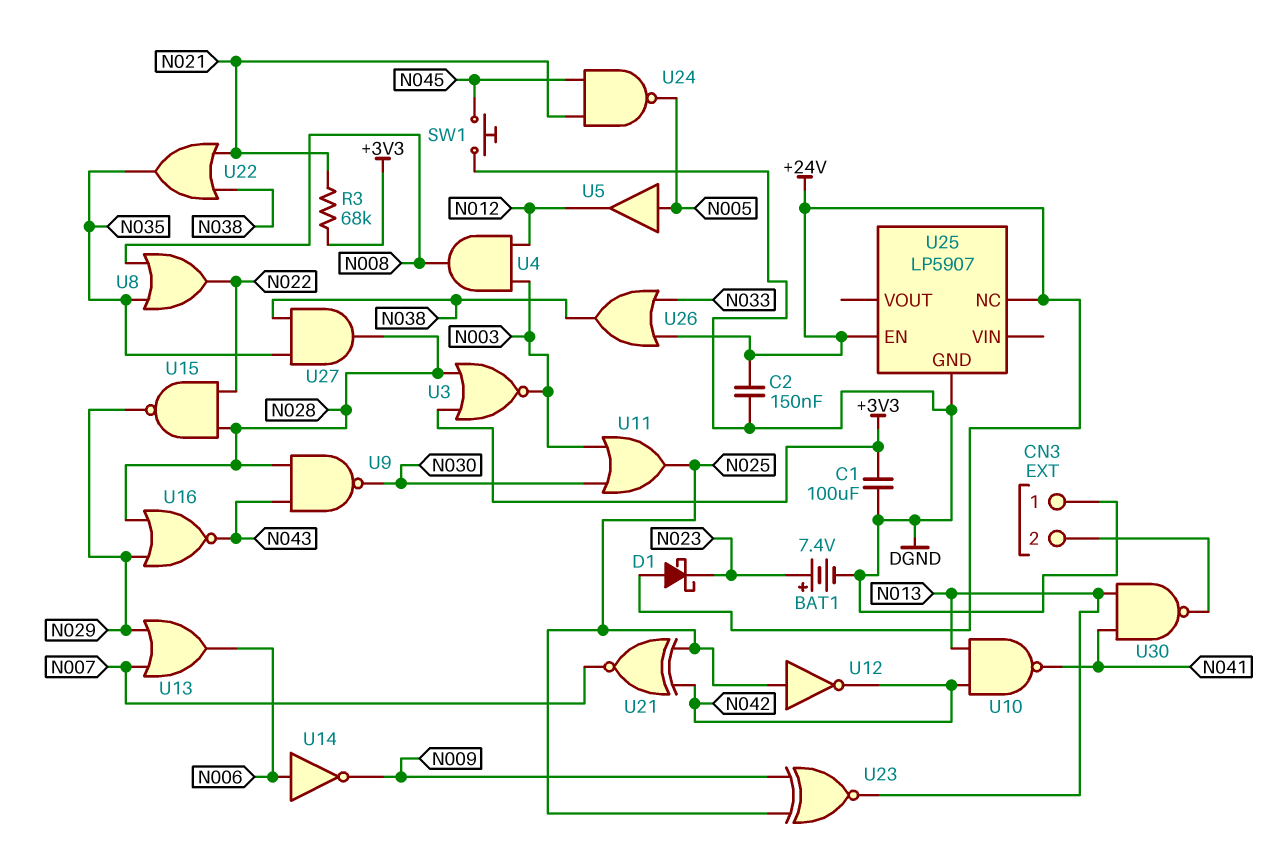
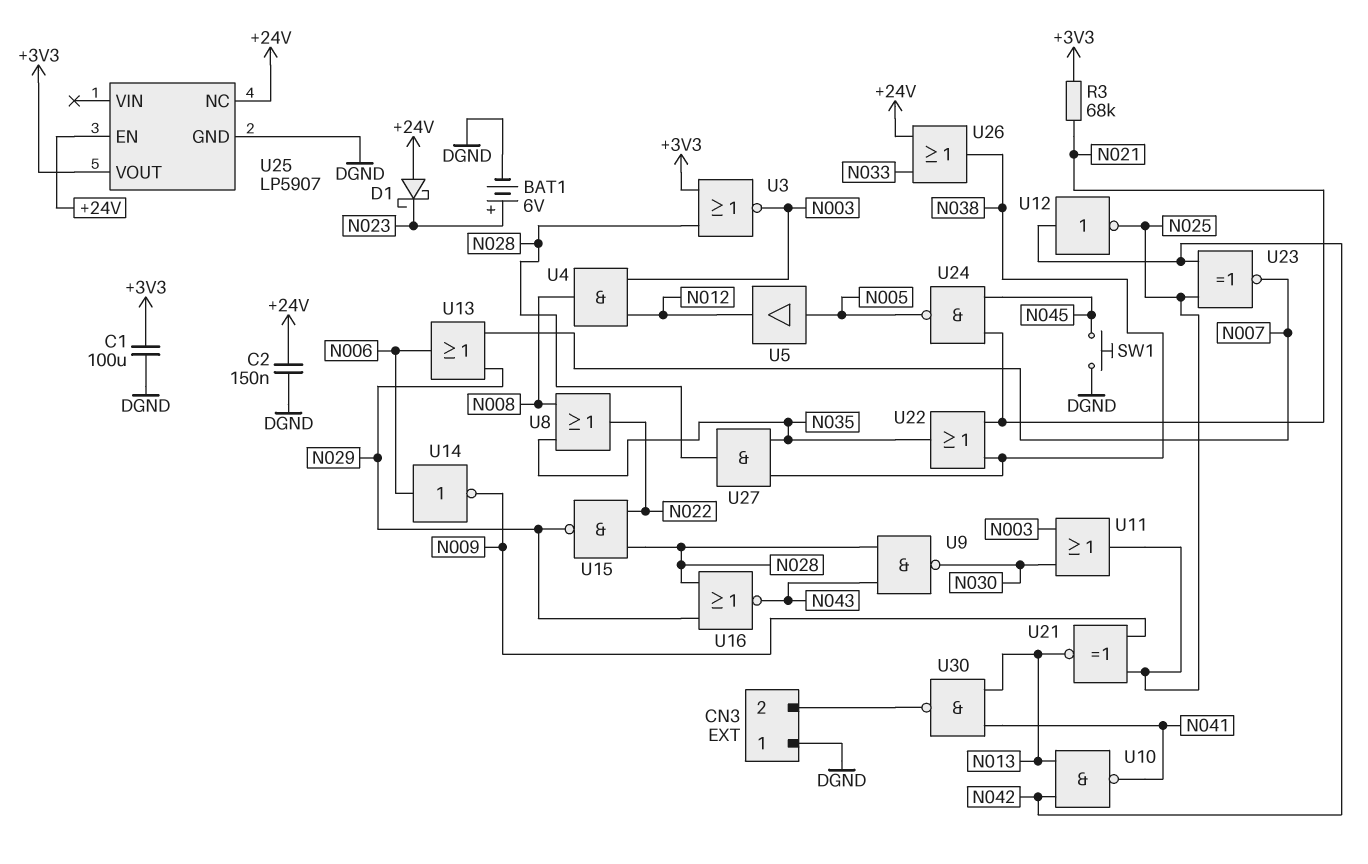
BAT1: 7.4V (plus N023, minus DGND) -> 6V (plus N023, minus DGND)
U12: NOT (in N025, out N042) -> NOT (in N042, out N025)
U21: XNOR (in N025, in N042, out N007) -> XNOR (in N009, in N025, out N013)
U23: XNOR (in N009, in N025, out N013) -> XNOR (in N025, in N042, out N007)
U25 pin VOUT: none -> +3V3

